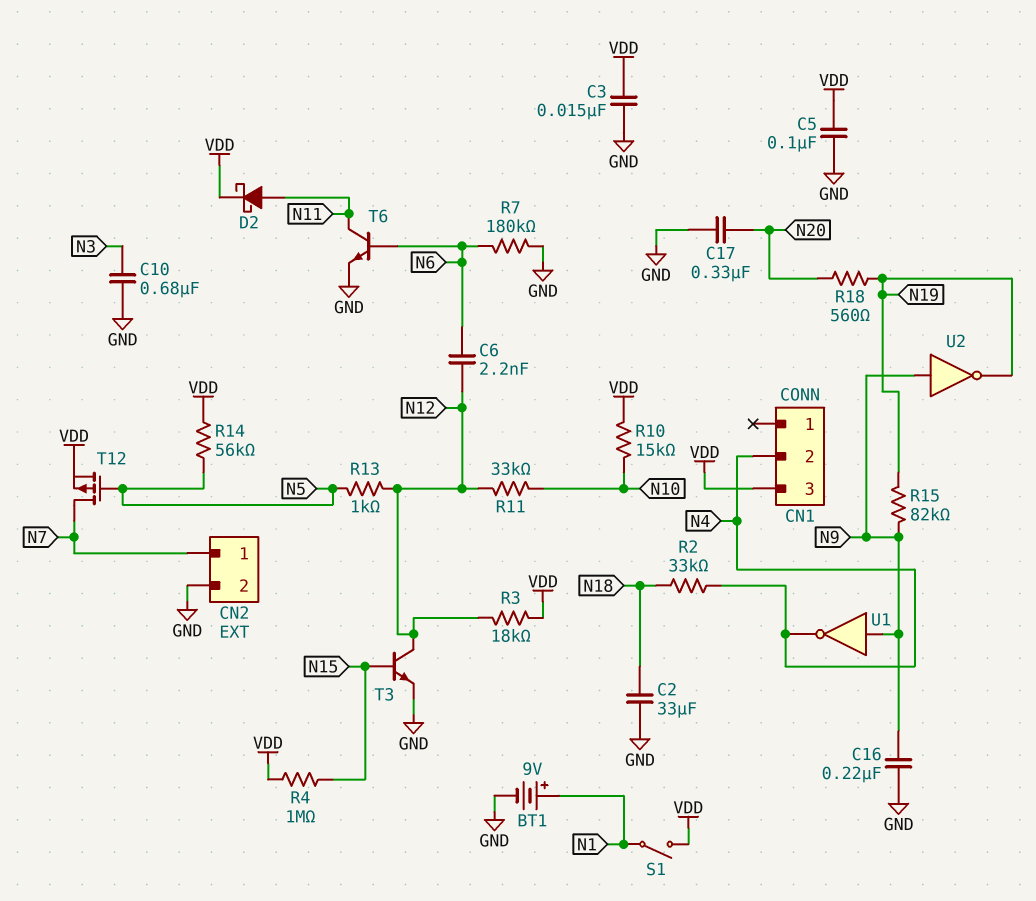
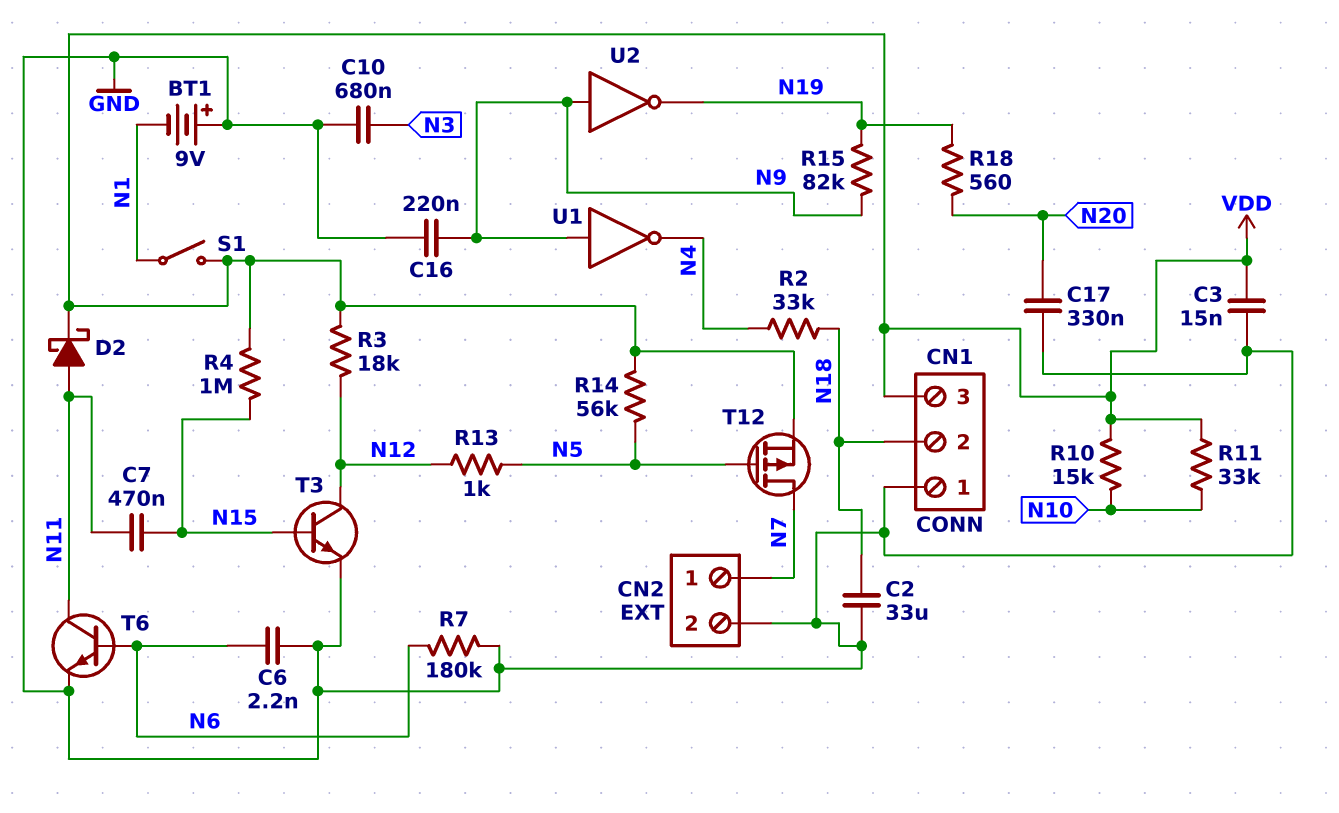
BT1: 9V (plus N1, minus GND) -> 9V (plus GND, minus N1)
C5: 100nF (GND, VDD) -> none
C6: 2.2nF (N6, N12) -> 2.2nF (GND, N6)
C7: none -> 470nF (N11, N15)
CN1 pin 1: none -> GND
CN1 pin 2: N4 -> N18
R11: 33k (N10, N12) -> 33k (N10, VDD)

